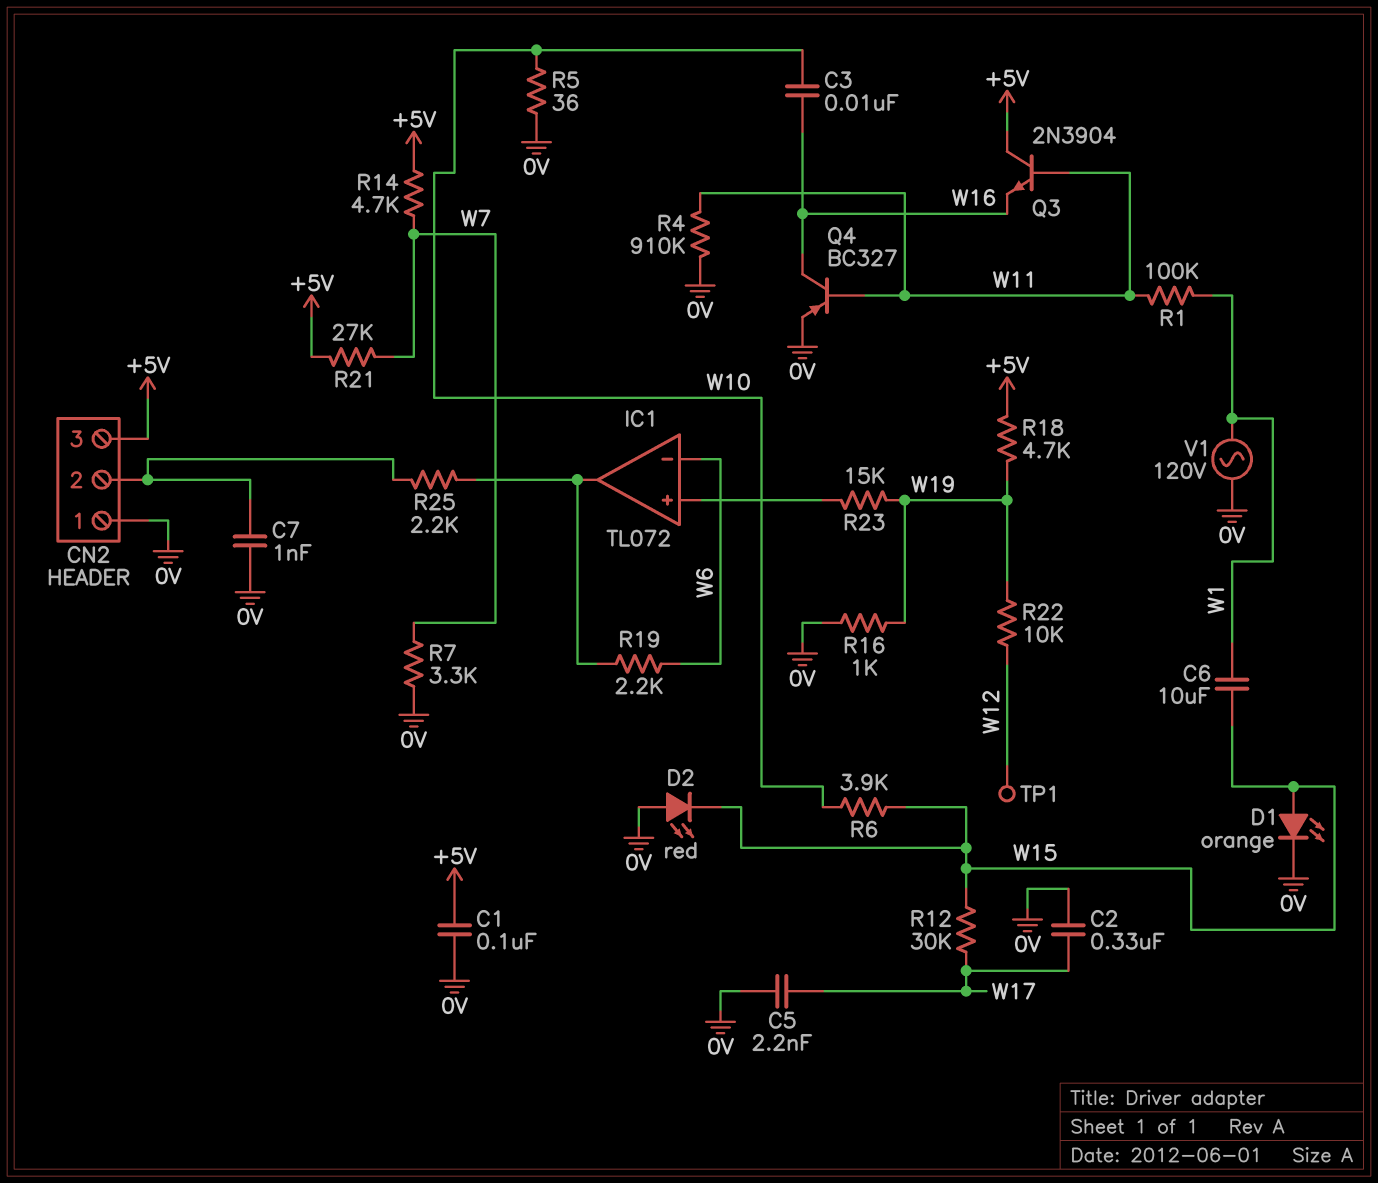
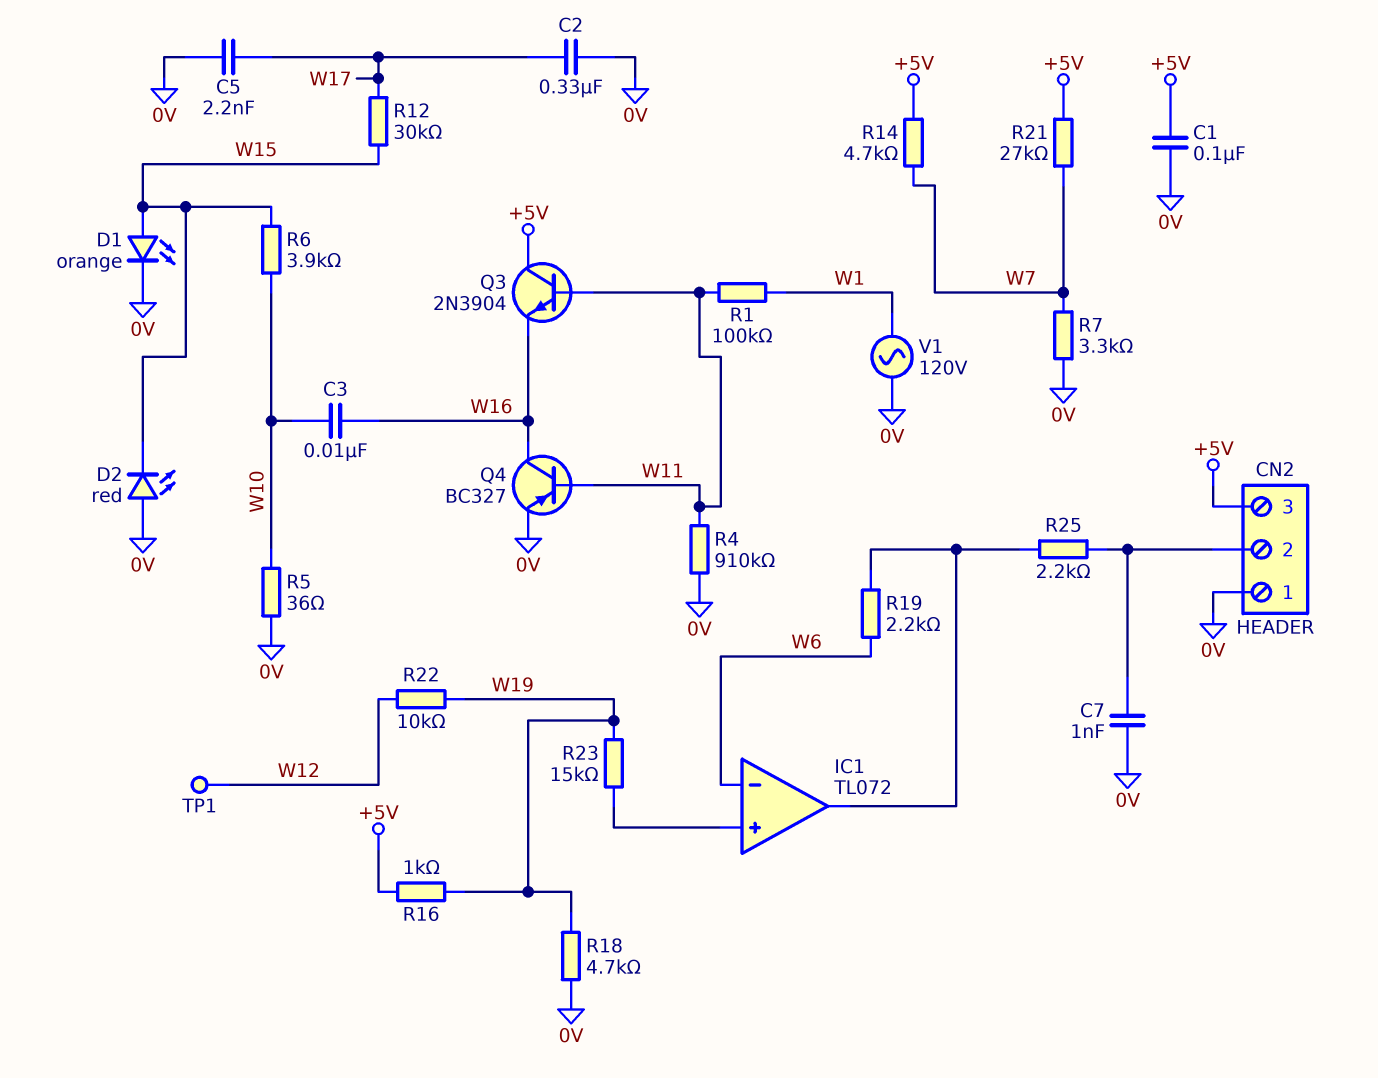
C6: 10uF (W1, W15) -> none
R16: 1k (0V, W19) -> 1k (+5V, W19)
R18: 4.7k (+5V, W19) -> 4.7k (0V, W19)

